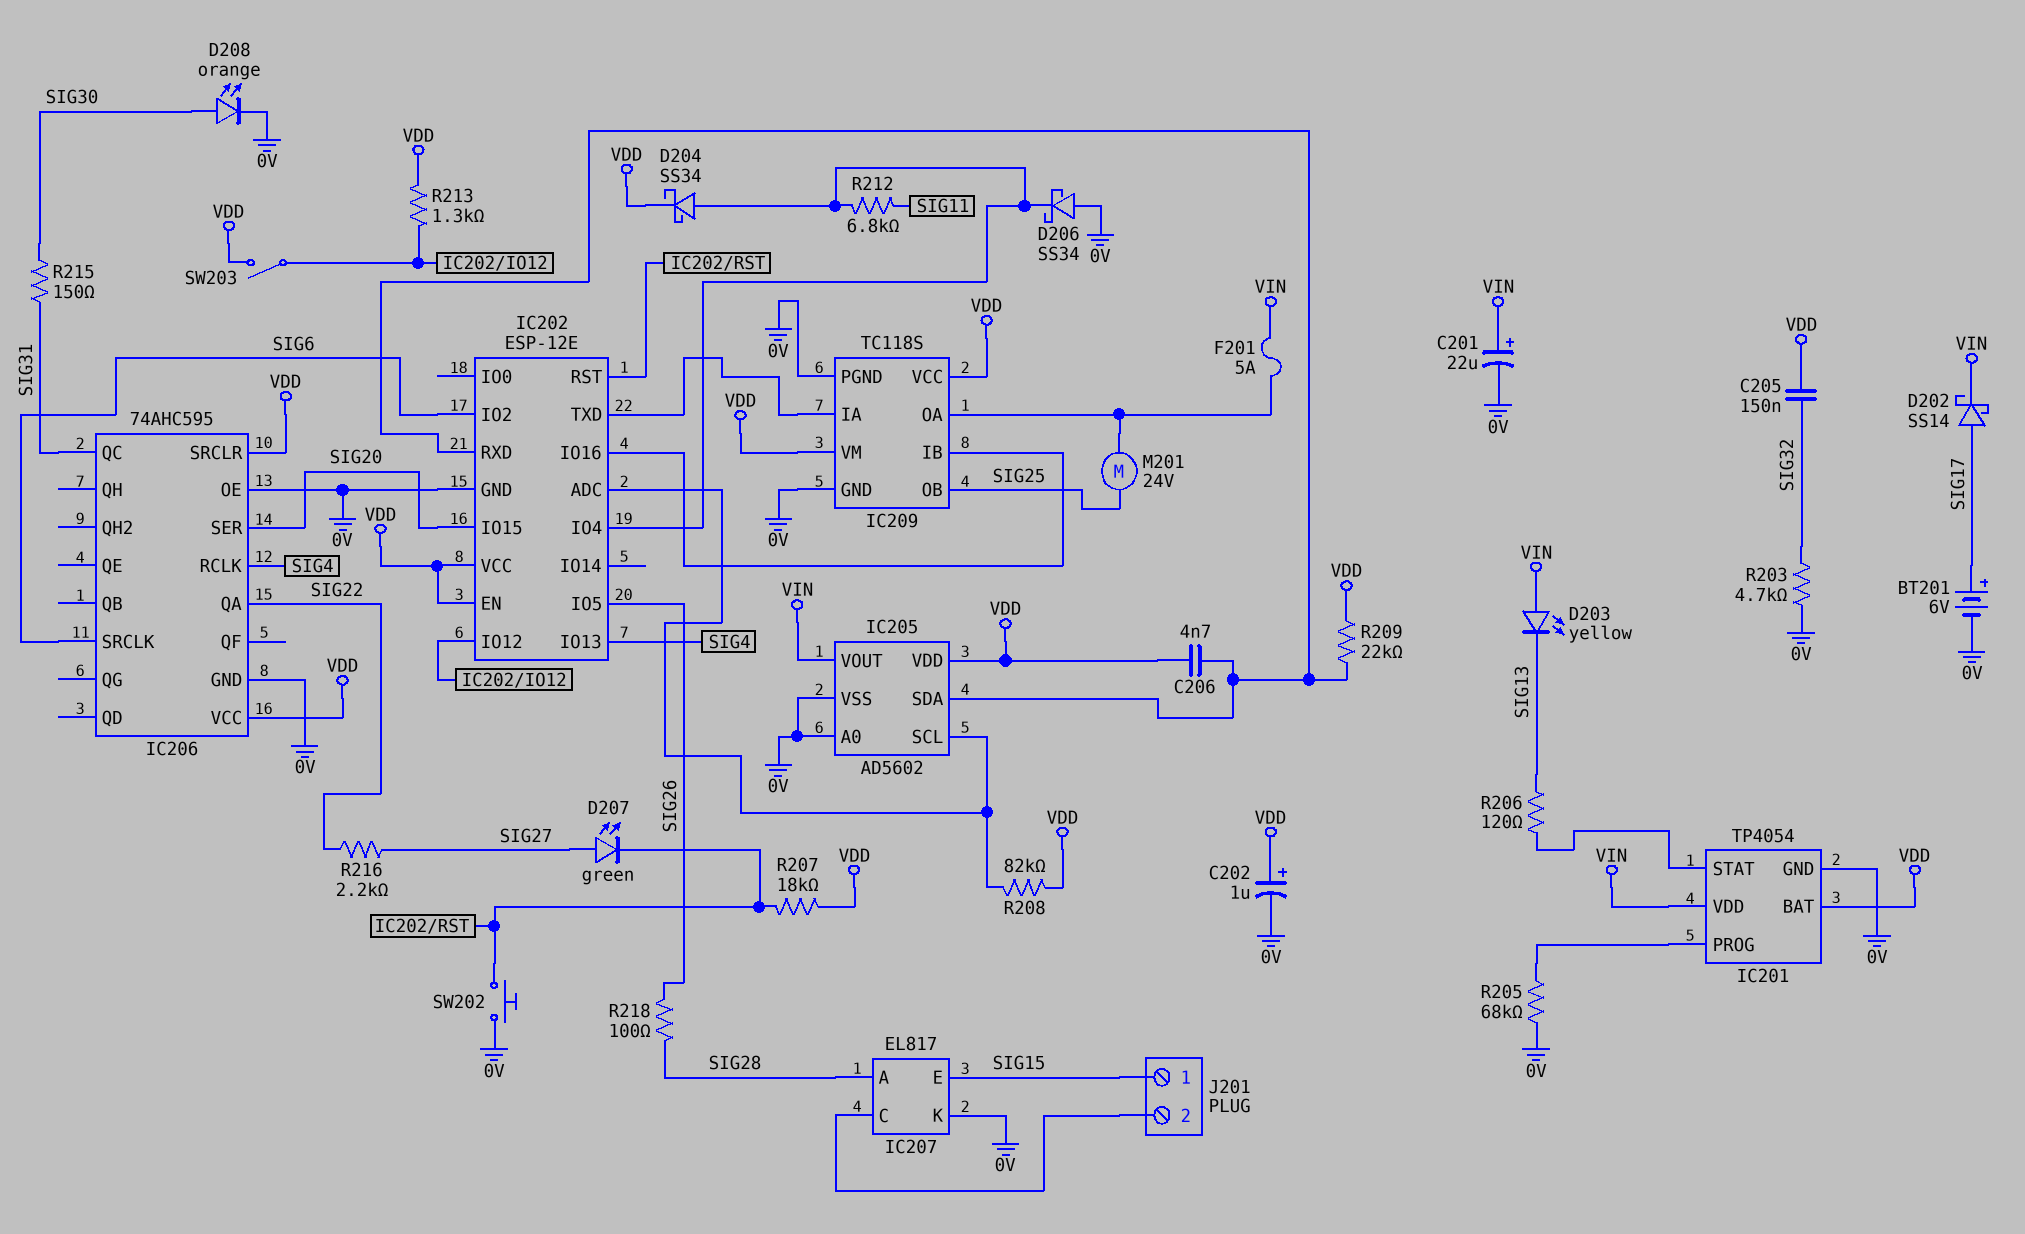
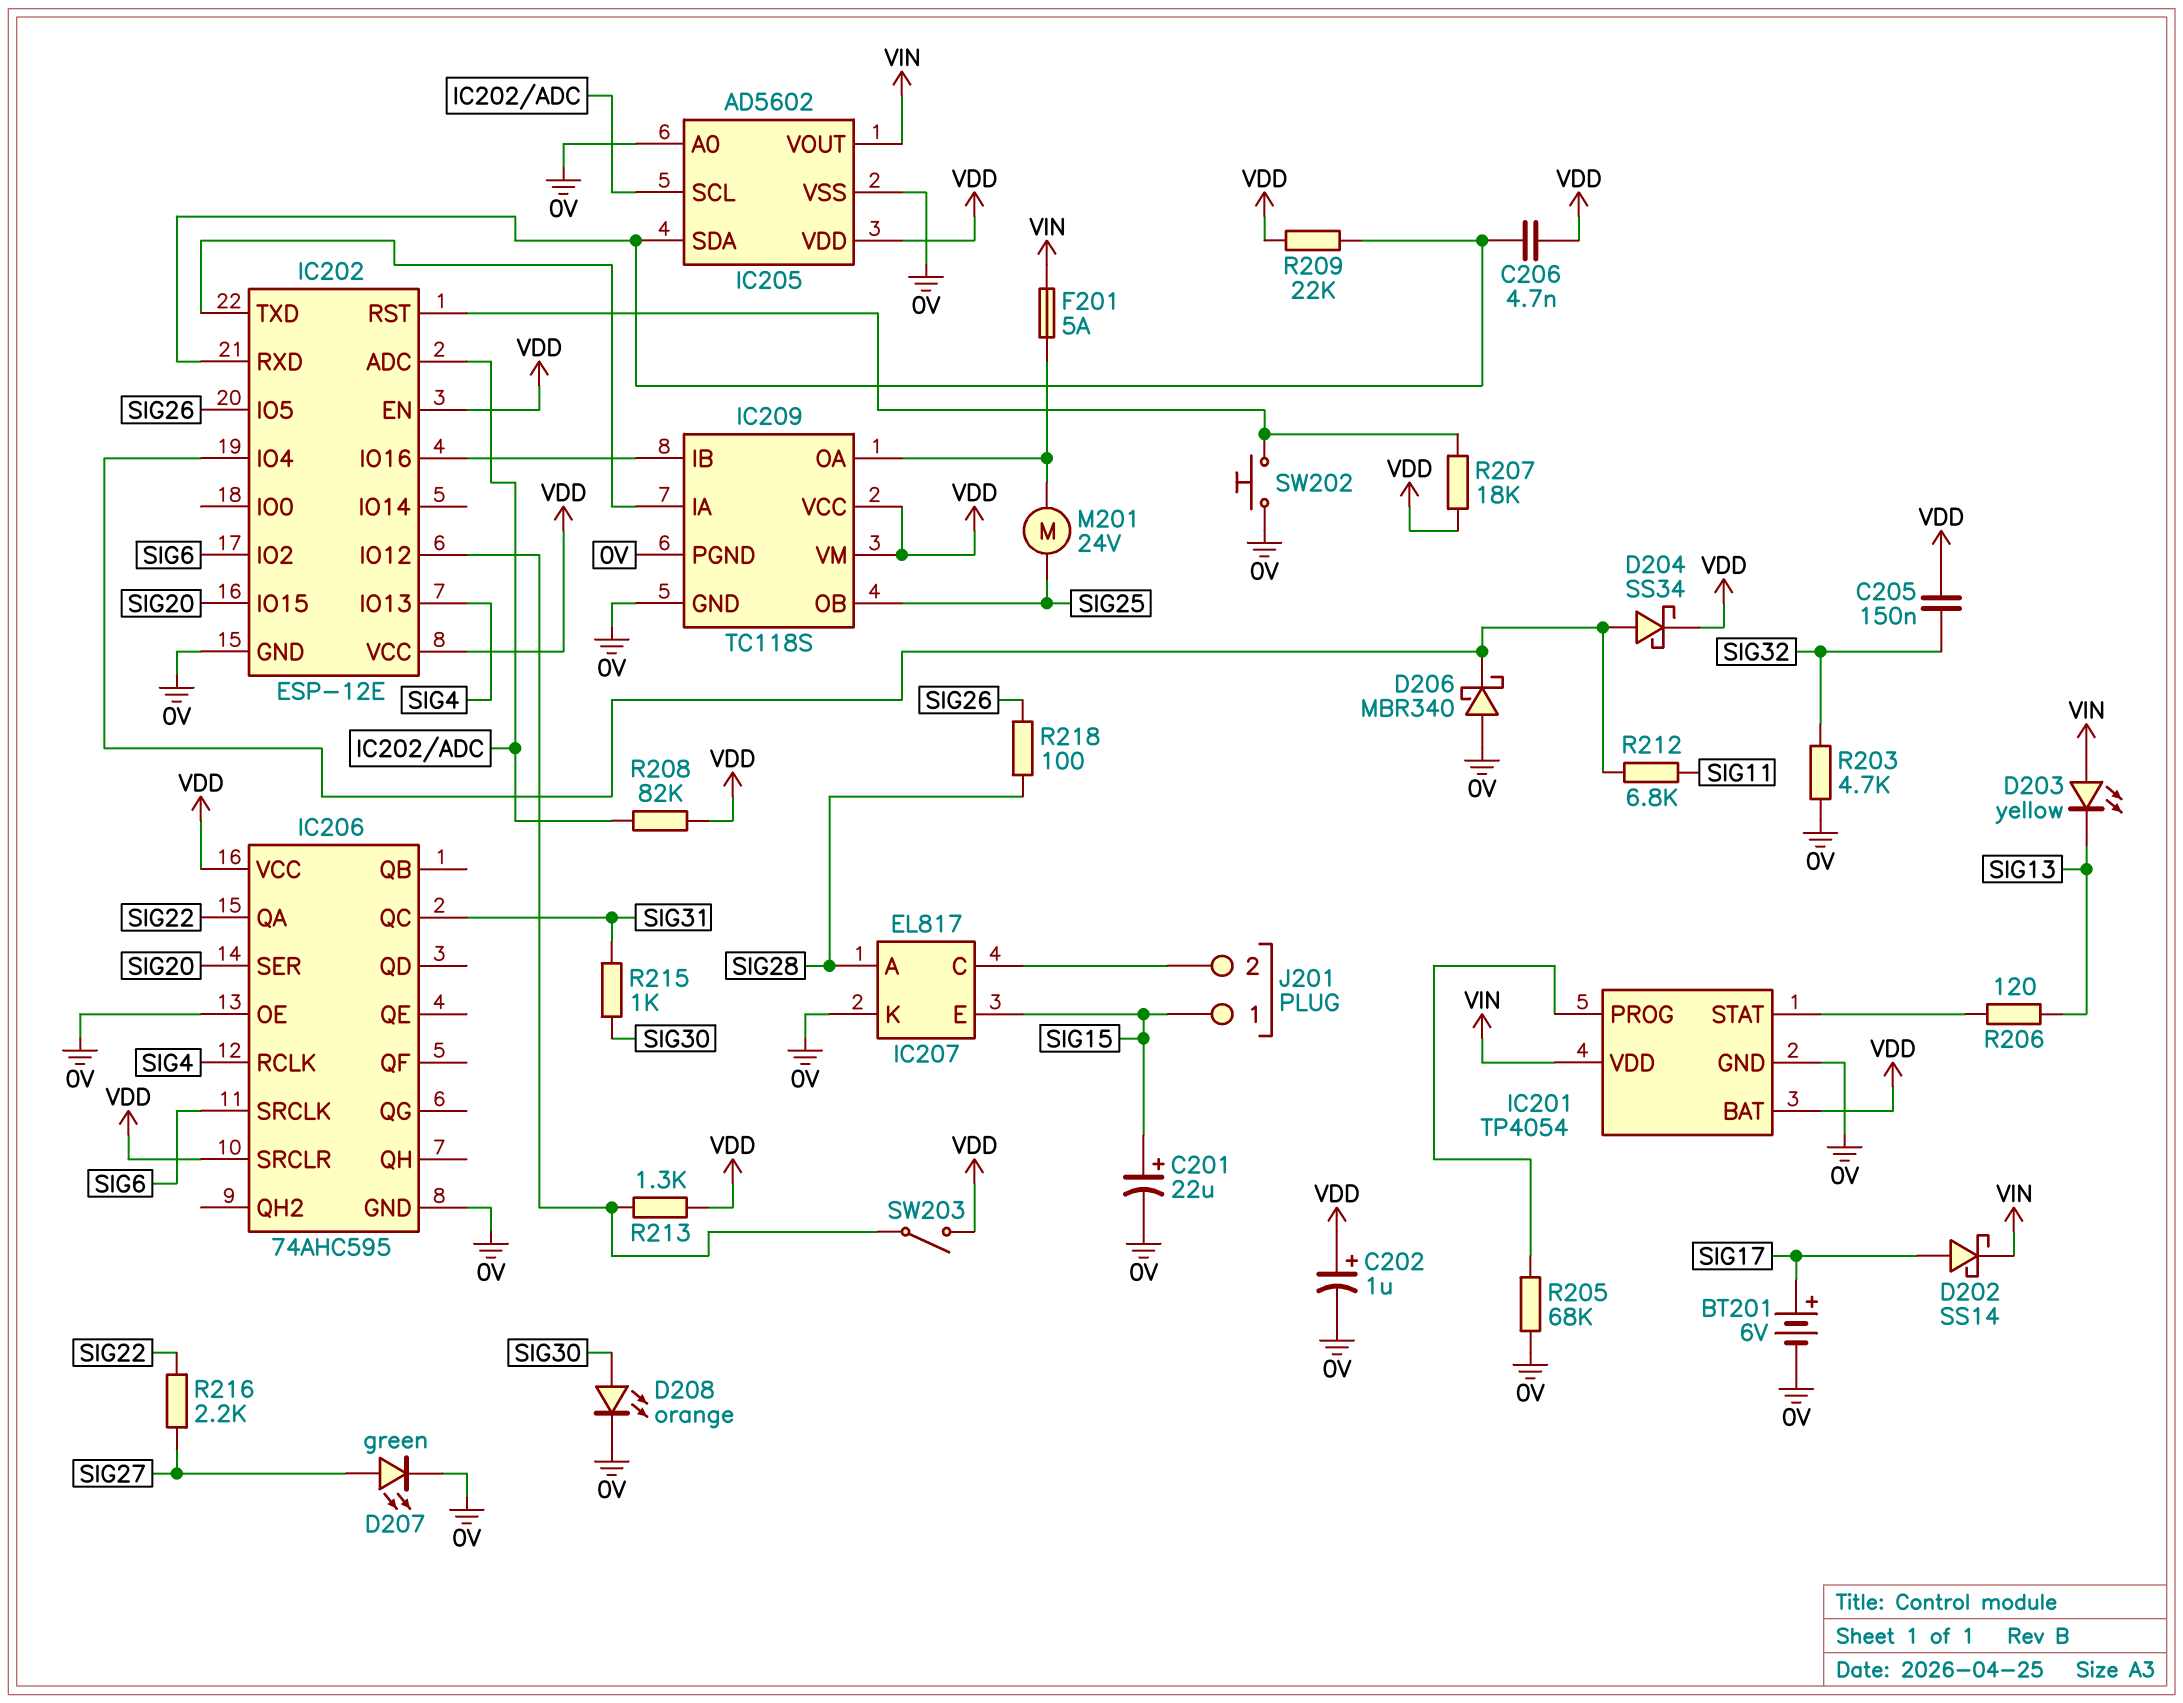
C201: 22uF (plus VIN, minus 0V) -> 22uF (plus SIG15, minus 0V)
D206: schottky SS34 (A 0V, K IC202/IO4) -> schottky MBR340 (A 0V, K IC202/IO4)
D207: LED green (A SIG27, K IC202/RST) -> LED green (A SIG27, K 0V)
R215: 150 (SIG30, SIG31) -> 1k (SIG30, SIG31)

